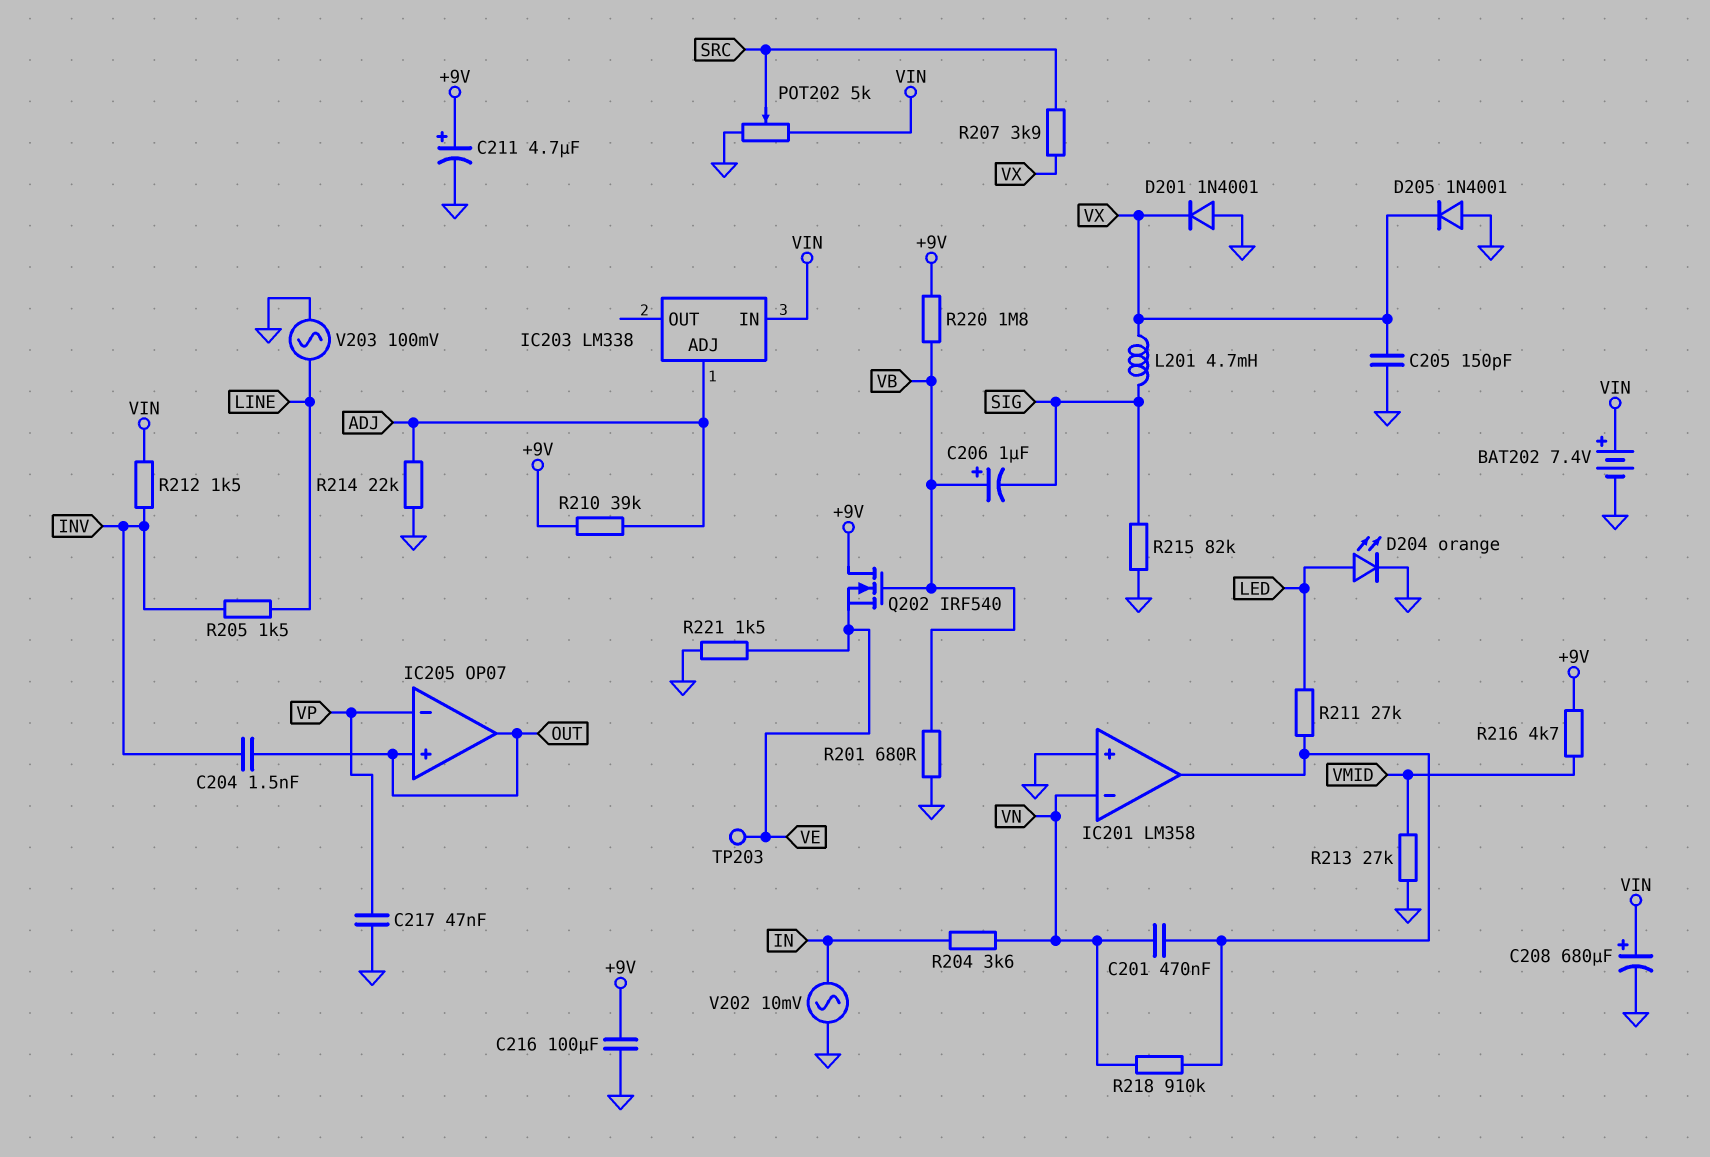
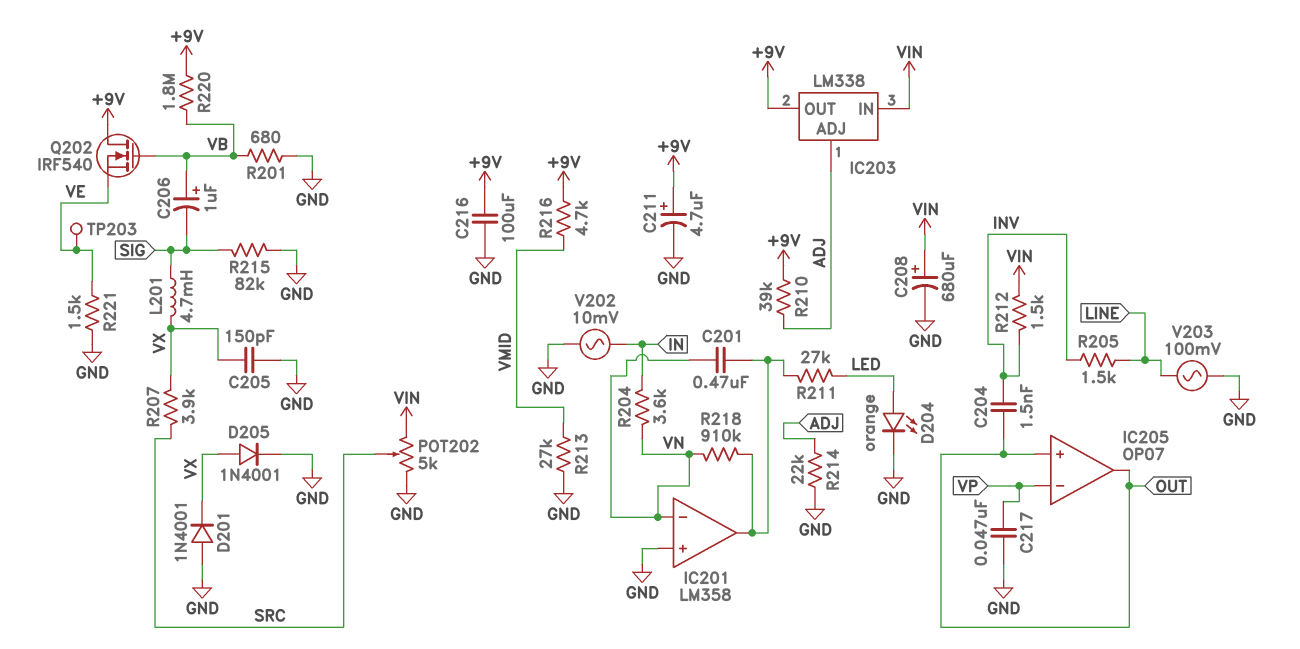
BAT202: 7.4V (plus VIN, minus GND) -> none
D205: diode 1N4001 (A GND, K VX) -> diode 1N4001 (A VX, K GND)
IC203 pin OUT: none -> +9V

